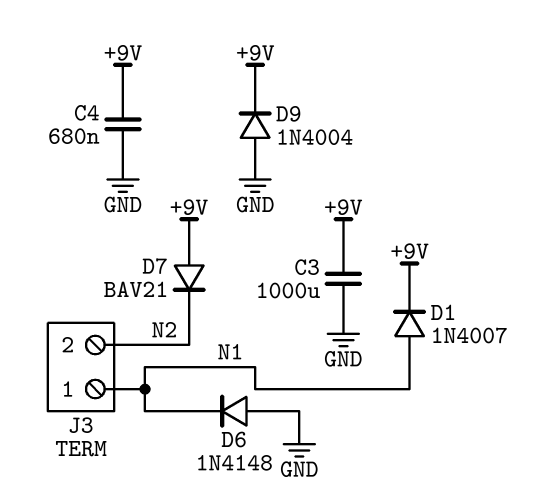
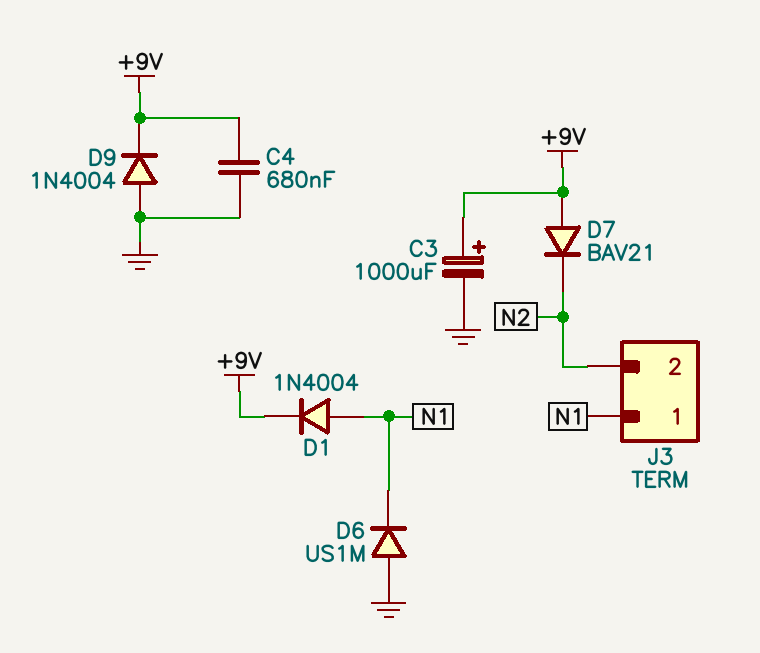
C3: 1000uF (+9V, GND) -> 1000uF (plus +9V, minus GND)
D1: diode 1N4007 (A N1, K +9V) -> diode 1N4004 (A N1, K +9V)
D6: diode 1N4148 (A GND, K N1) -> diode US1M (A GND, K N1)

